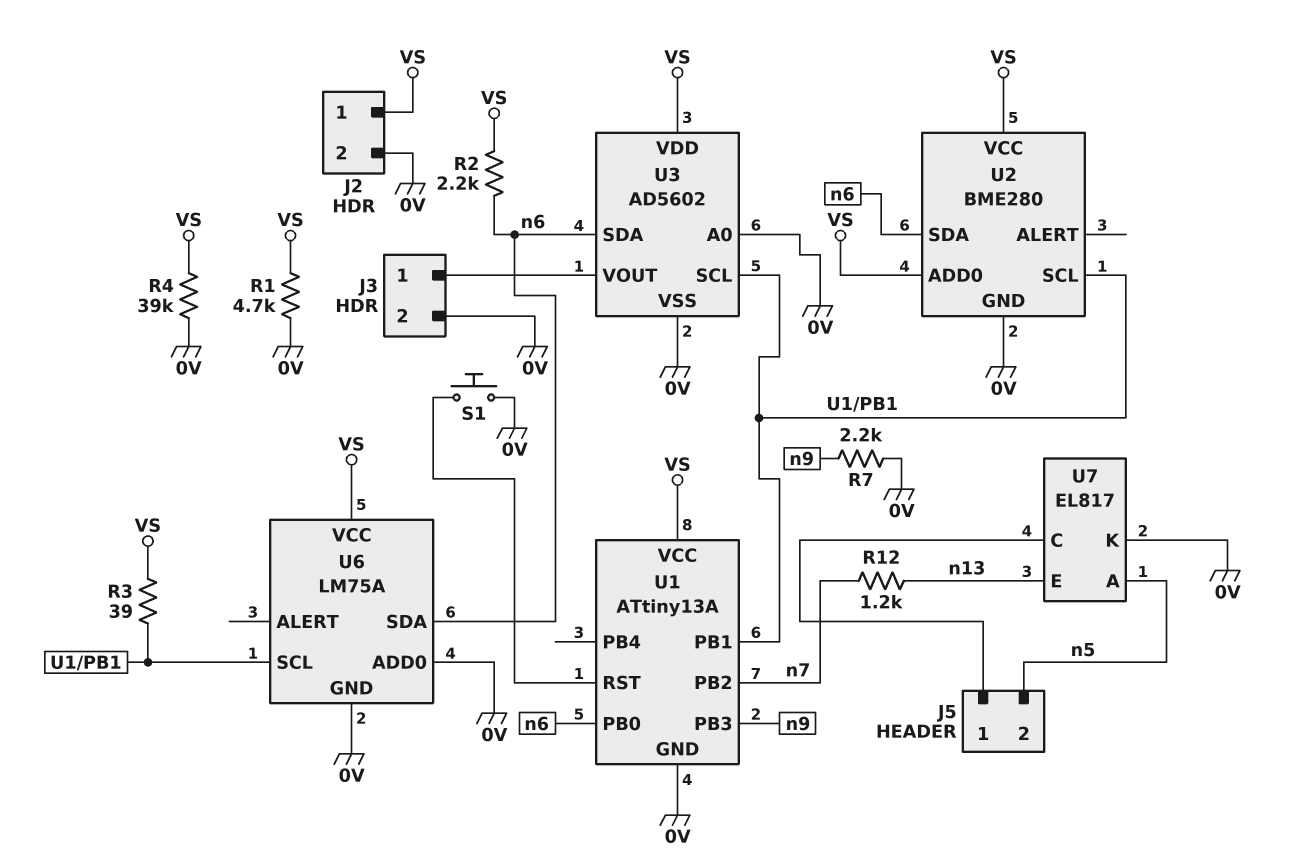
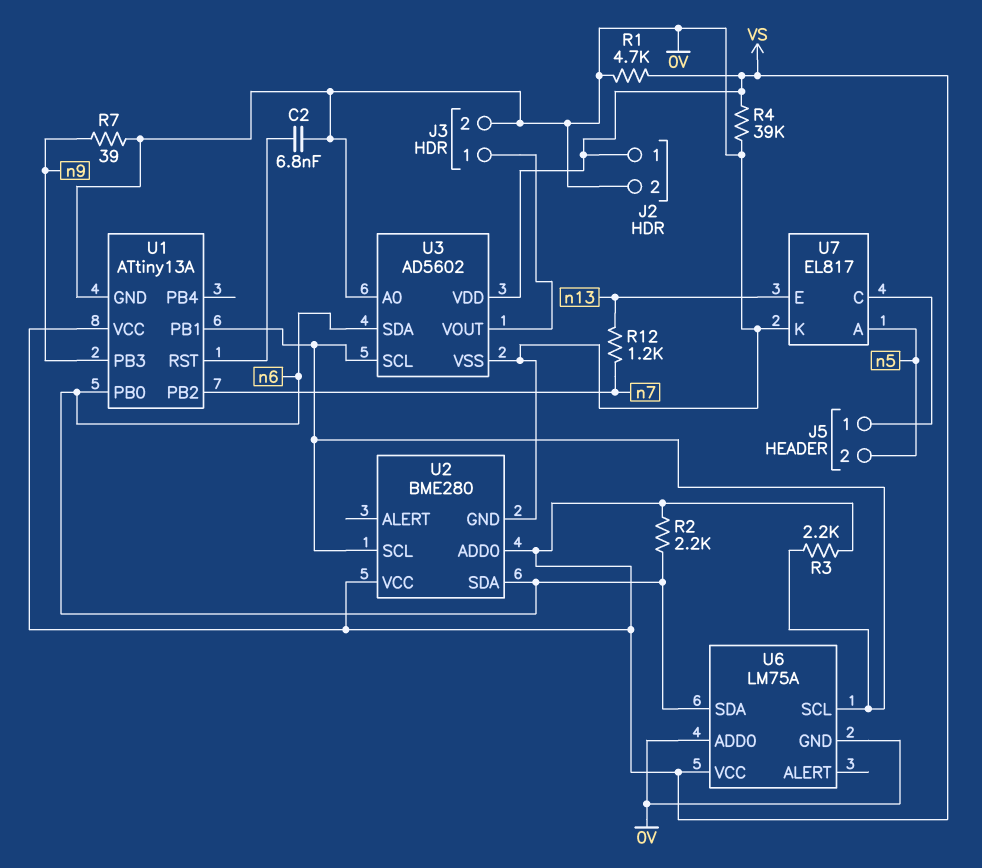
C2: none -> 6.8nF (0V, U1/RST)
R3: 39 (U1/PB1, VS) -> 2.2k (U1/PB1, VS)
R7: 2.2k (0V, n9) -> 39 (0V, n9)
S1: button (0V, U1/RST) -> none

